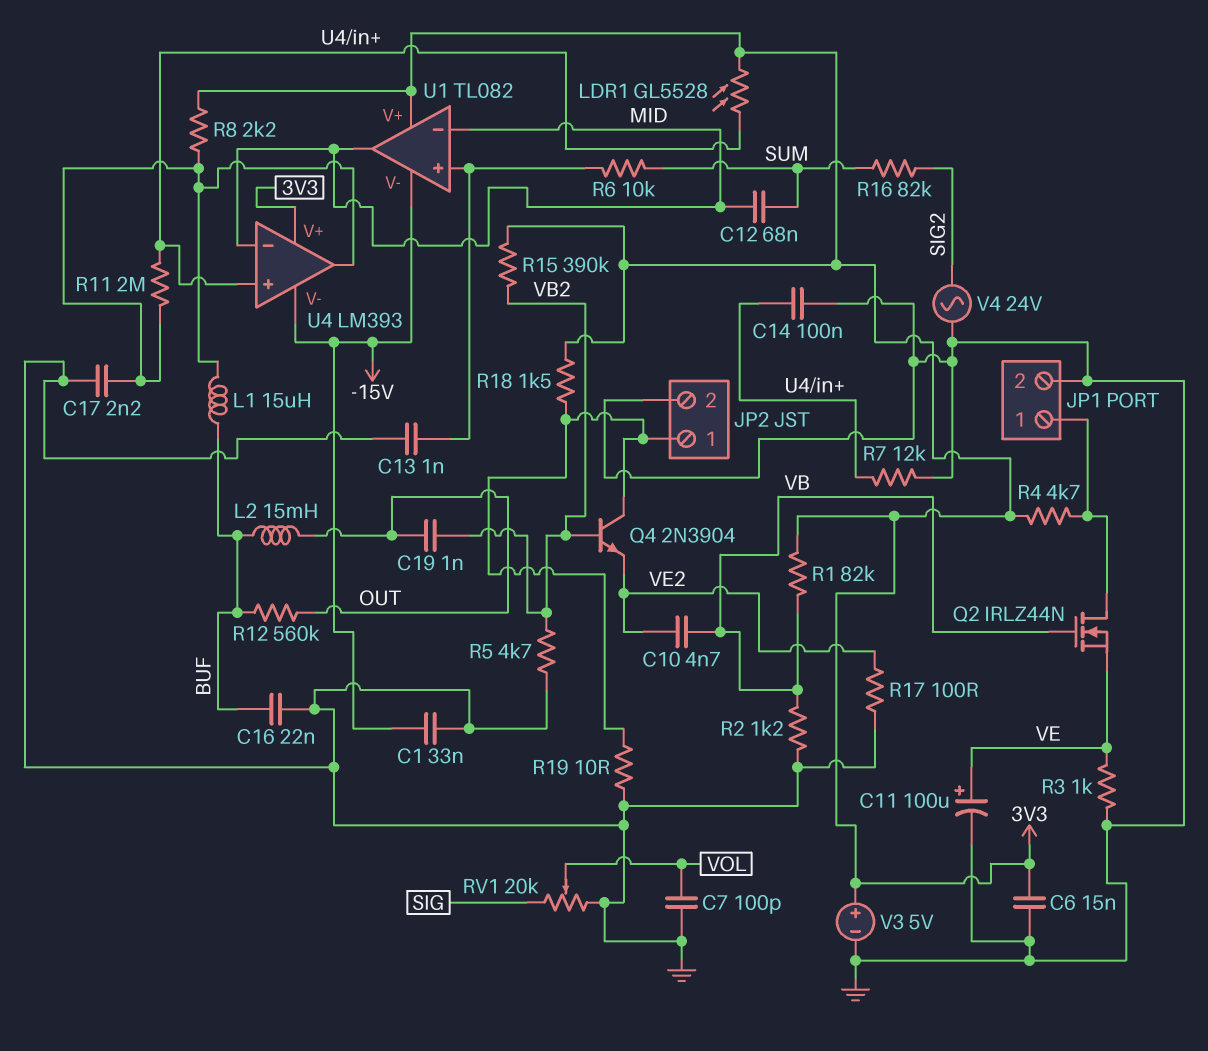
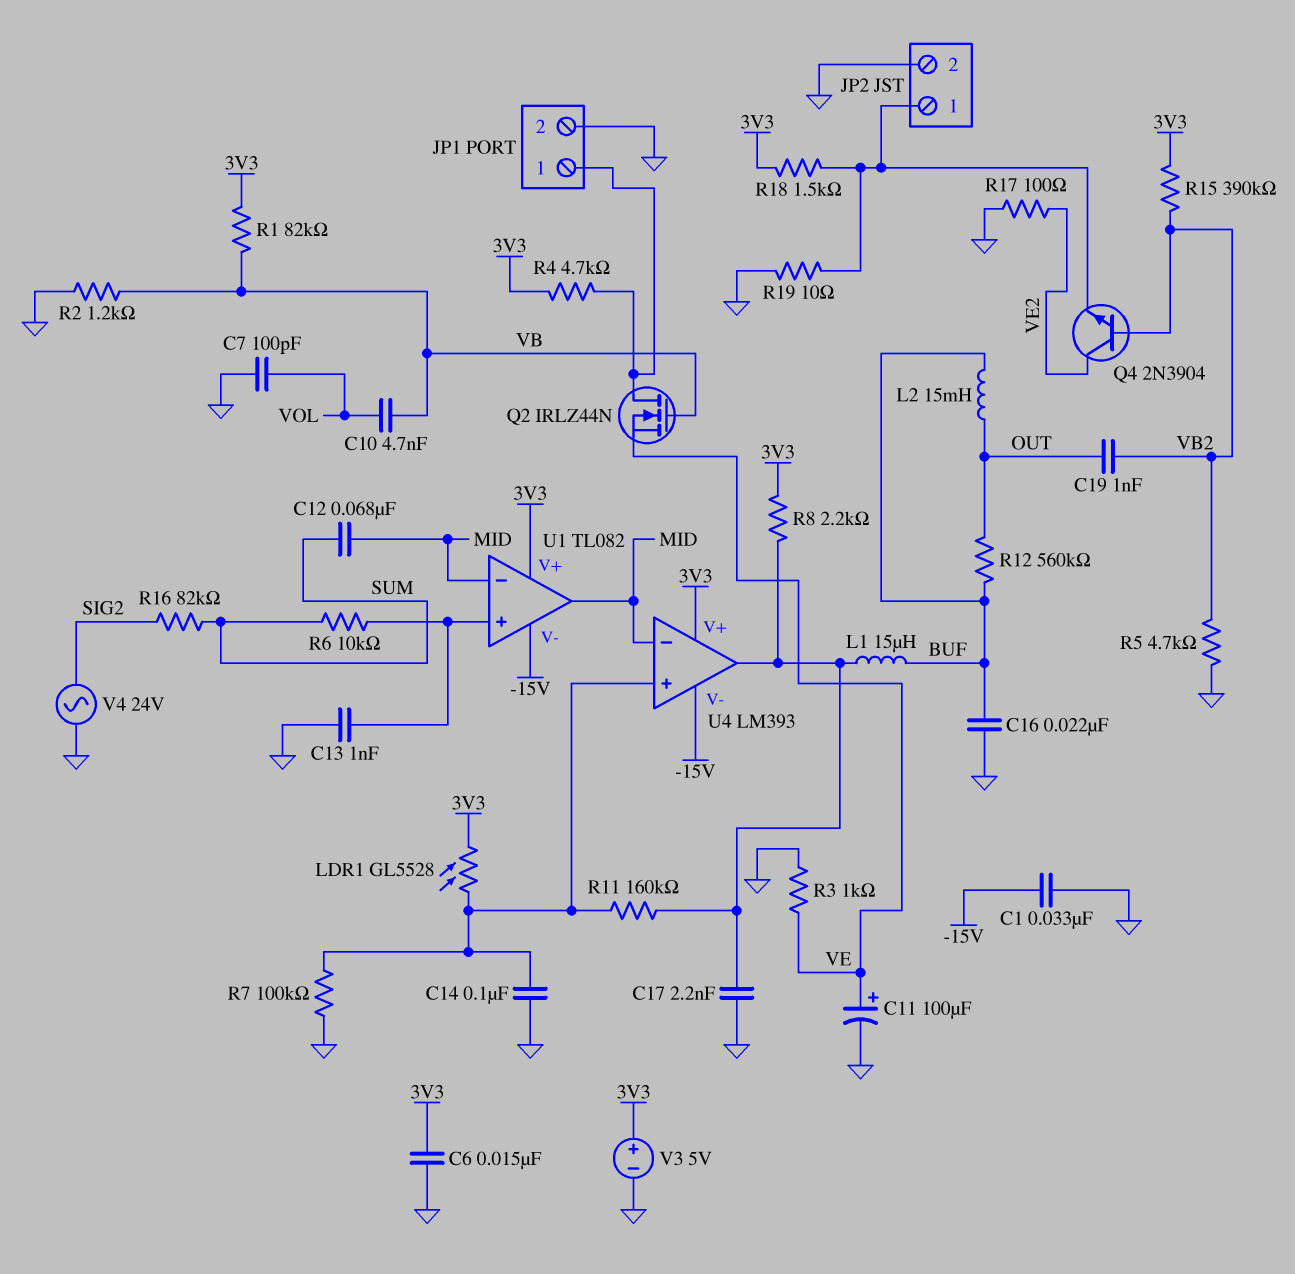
C10: 4.7nF (VB, VE2) -> 4.7nF (VB, VOL)
Q4: NPN 2N3904 (B VB2, C JP2/1, E VE2) -> NPN 2N3904 (B VB2, C VE2, E JP2/1)
R7: 12k (GND, U4/in+) -> 100k (GND, U4/in+)
R11: 2M (U4/in+, U4/out) -> 160k (U4/in+, U4/out)
RV1: 20k (GND, SIG, wiper VOL) -> none

